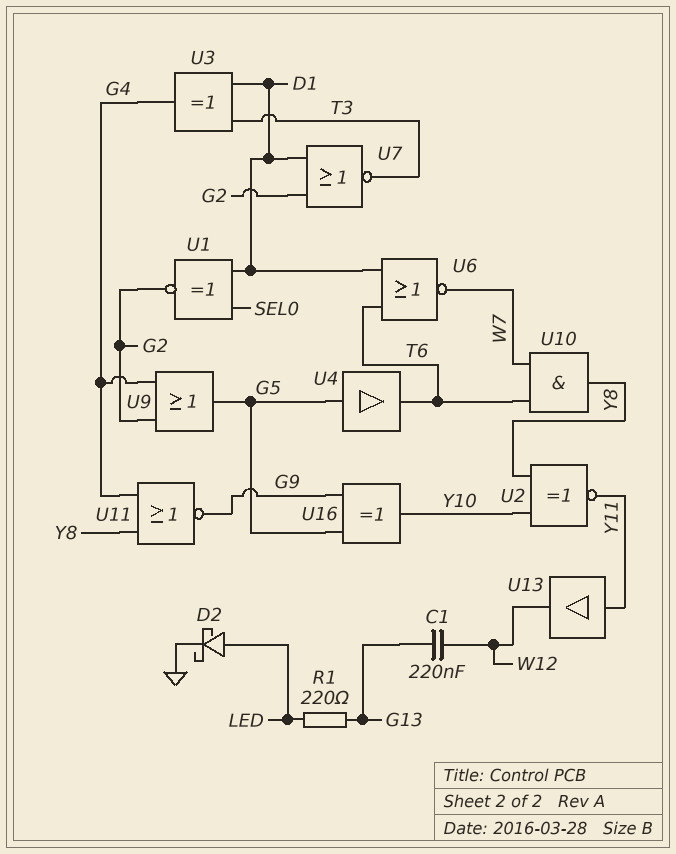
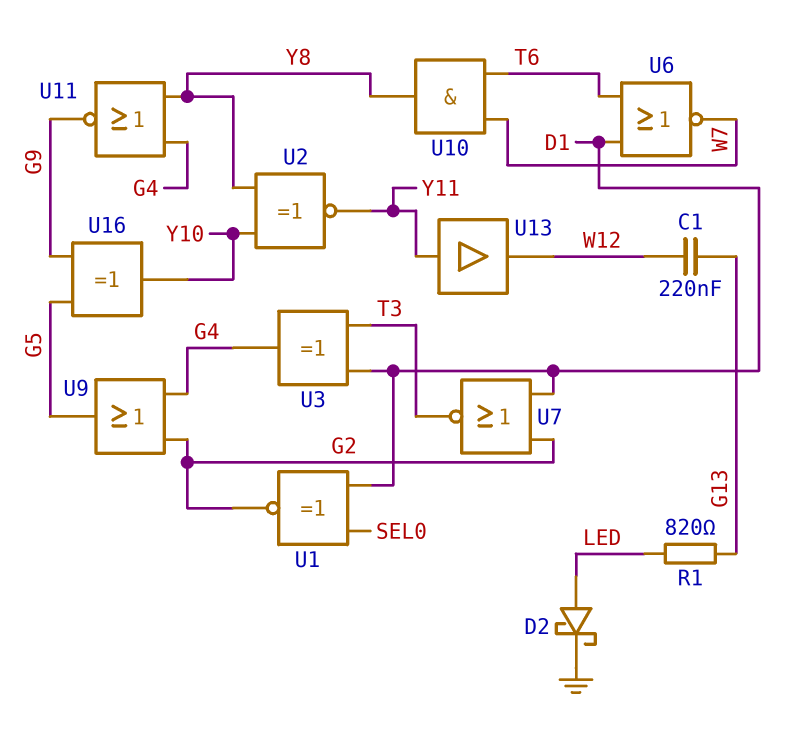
R1: 220 (G13, LED) -> 820 (G13, LED)
U4: buffer (in G5, out T6) -> none

